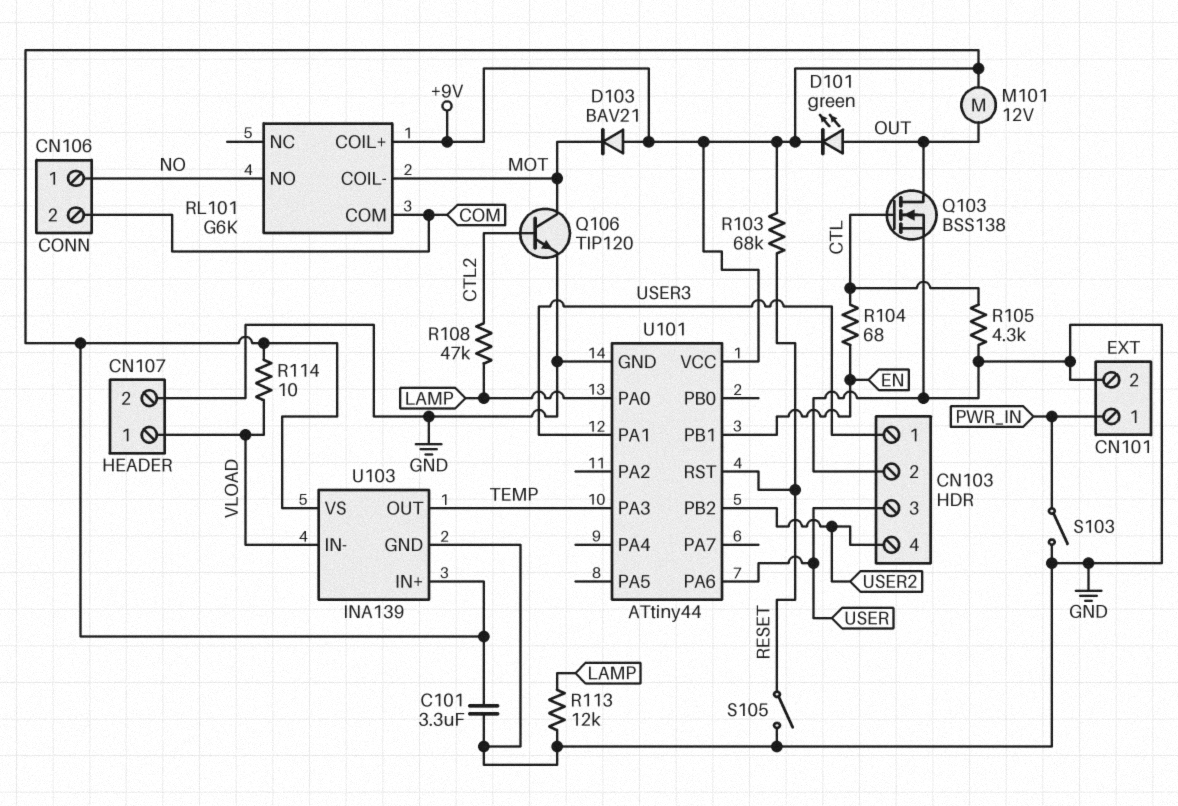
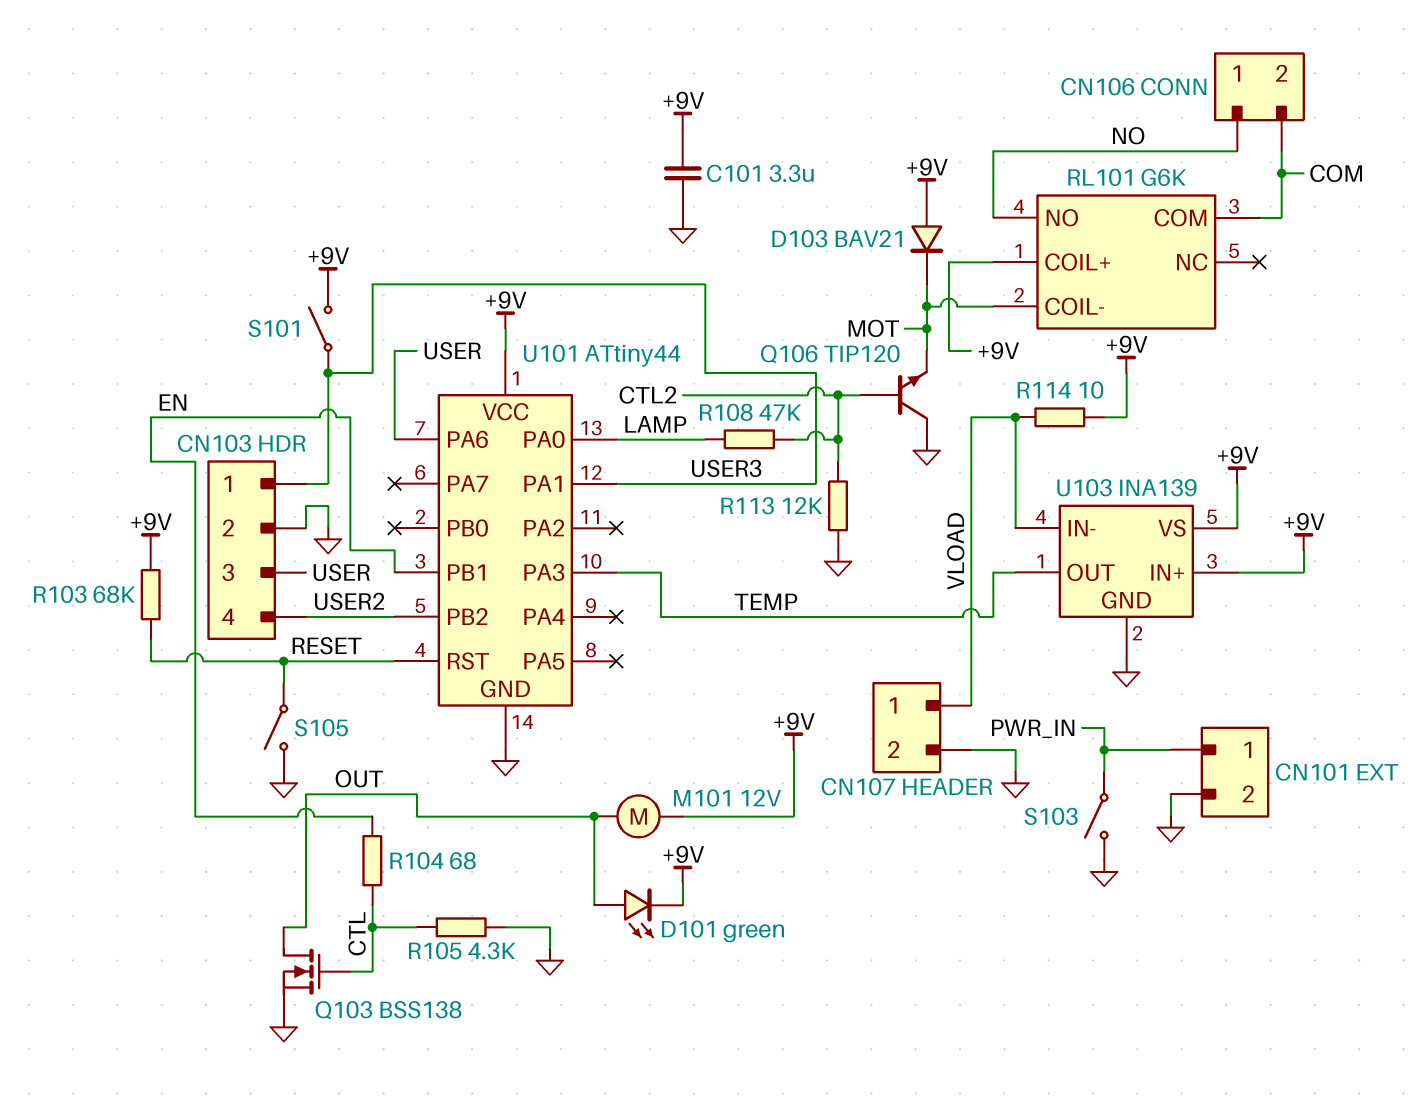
Q106: NPN TIP120 (B CTL2, C MOT, E GND) -> NPN TIP120 (B CTL2, C GND, E MOT)
R113: 12k (GND, LAMP) -> 12k (CTL2, GND)
S101: none -> switch (+9V, USER3)

